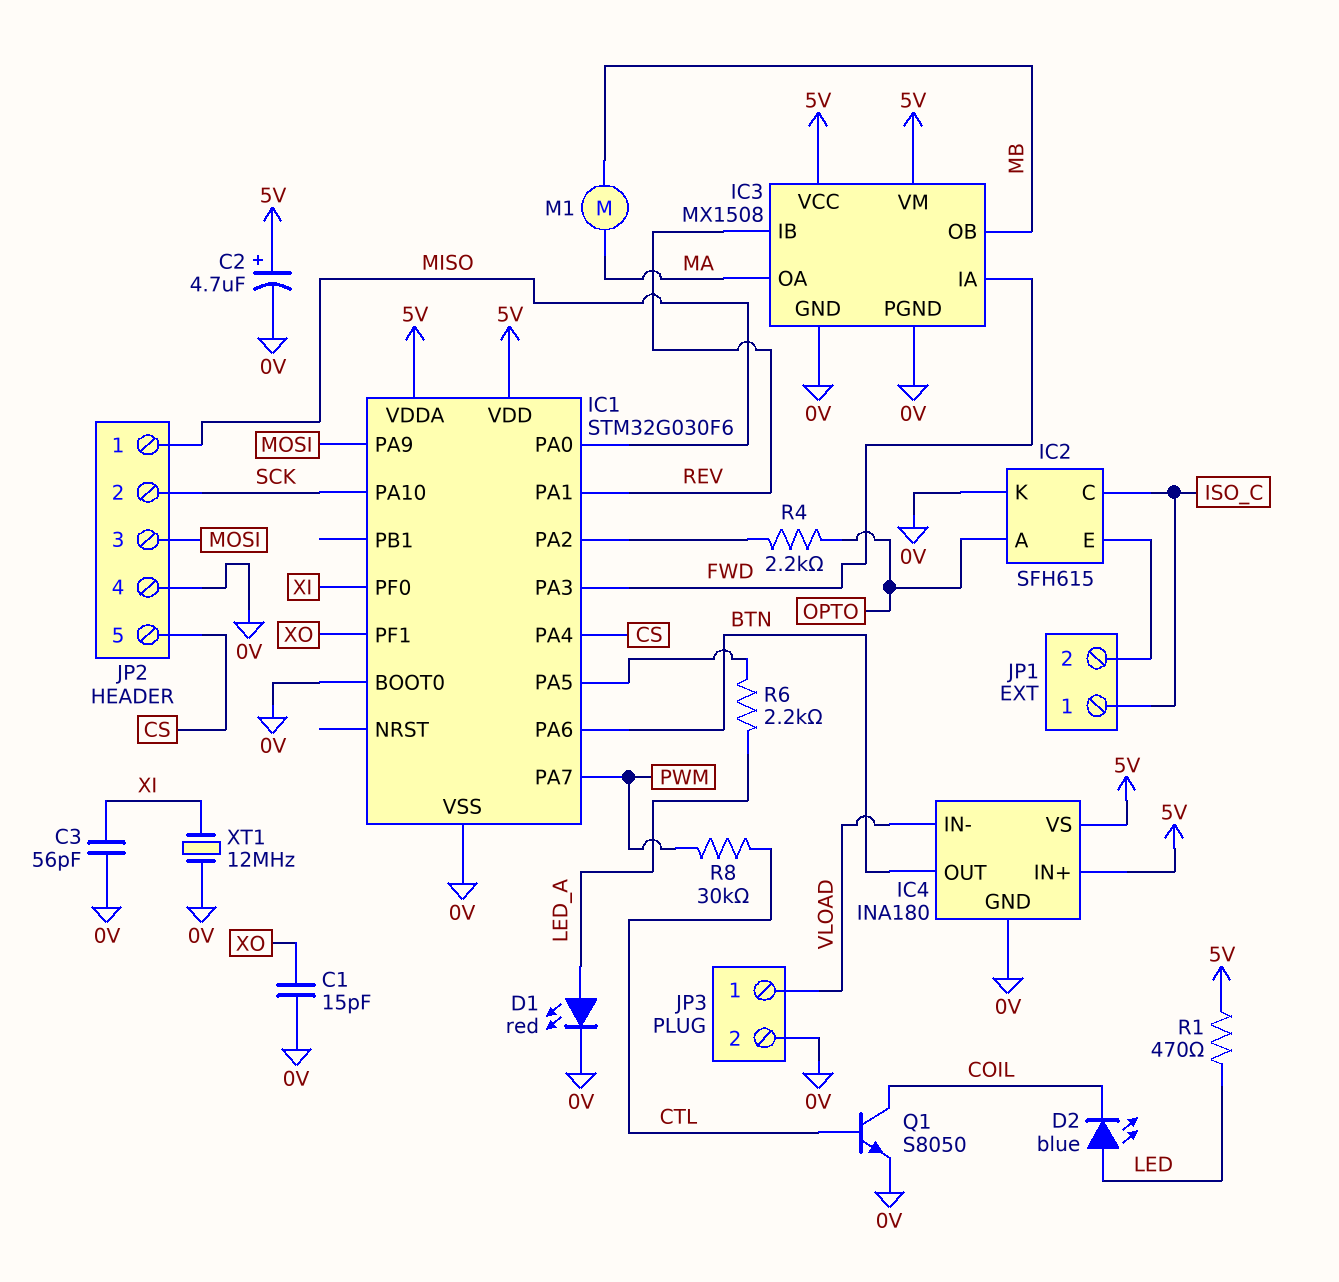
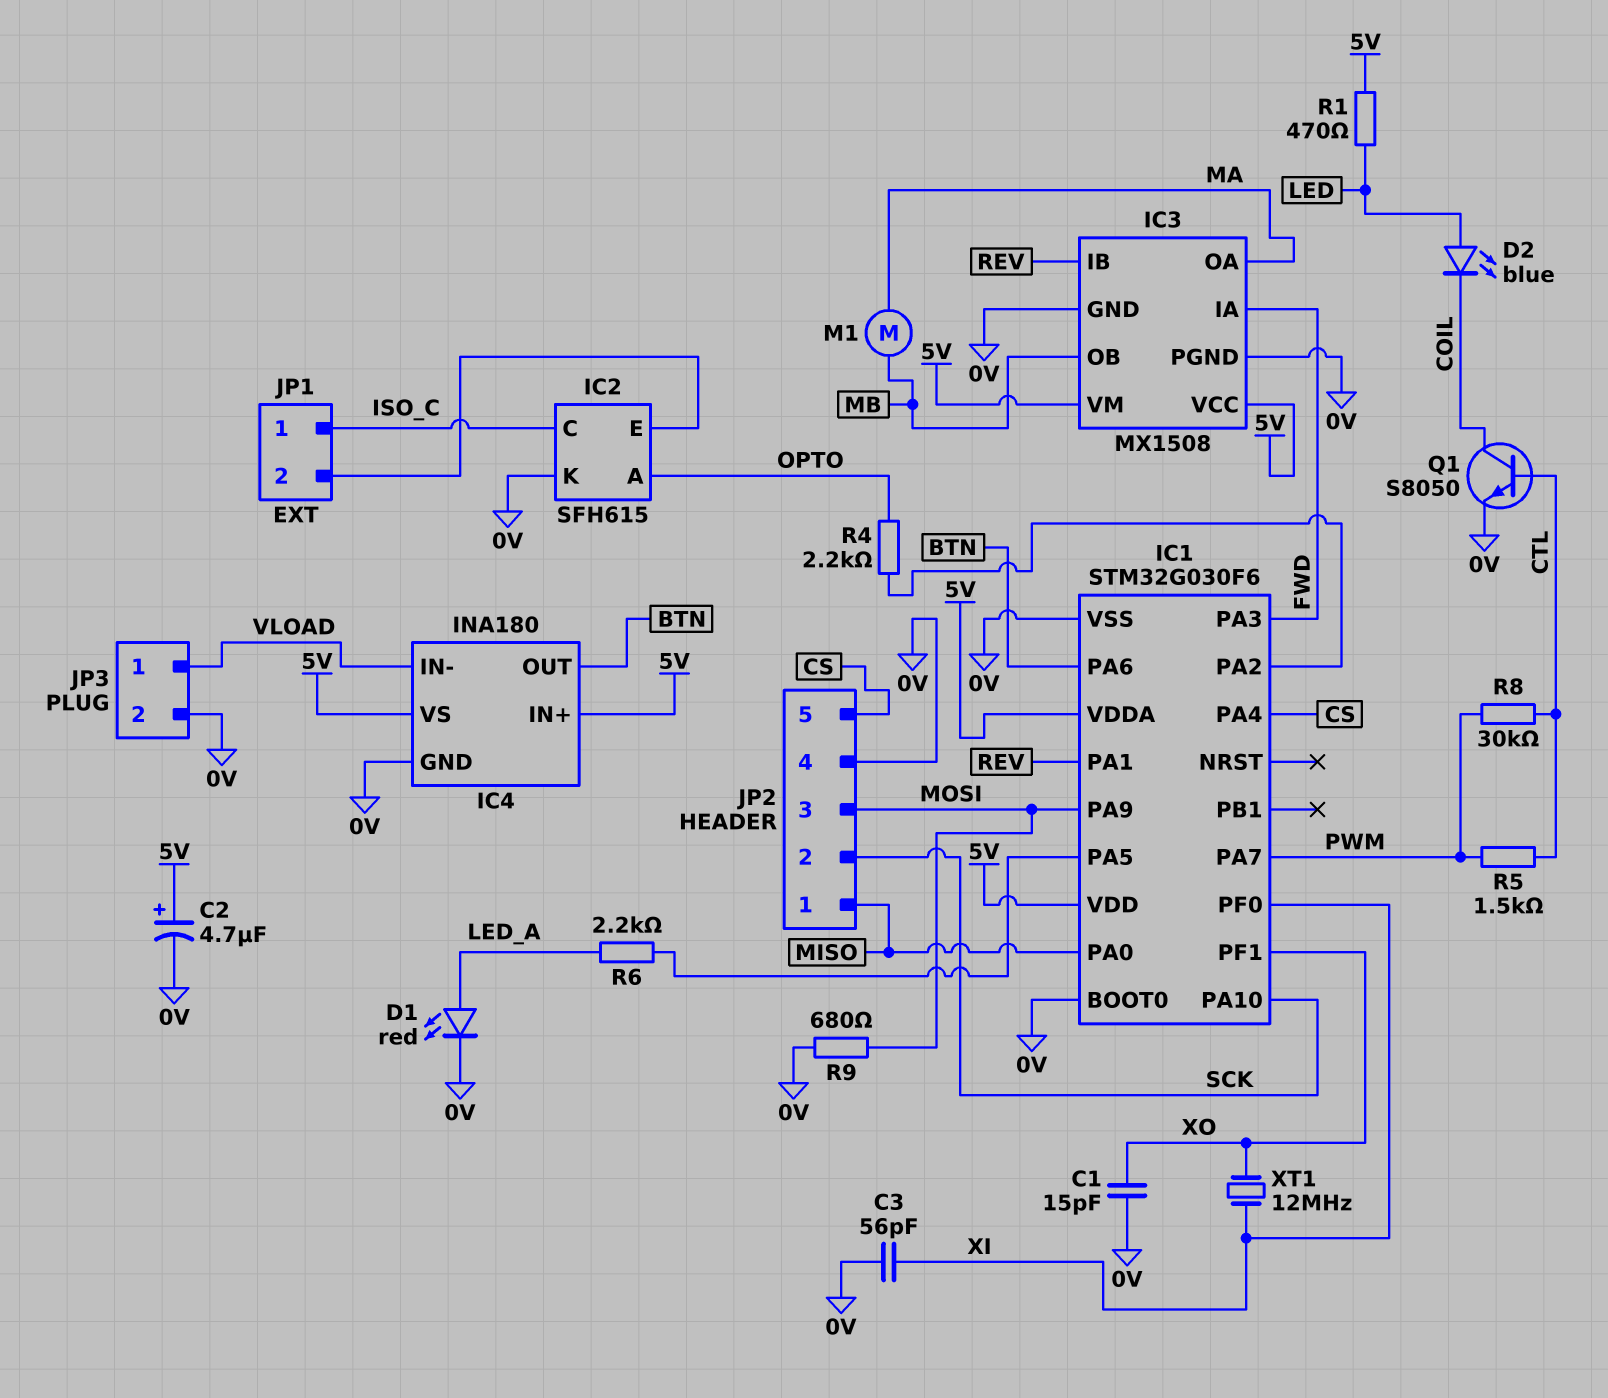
R5: none -> 1.5k (CTL, PWM)
R9: none -> 680 (0V, MOSI)
XT1: 12MHz (0V, XI) -> 12MHz (XI, XO)

